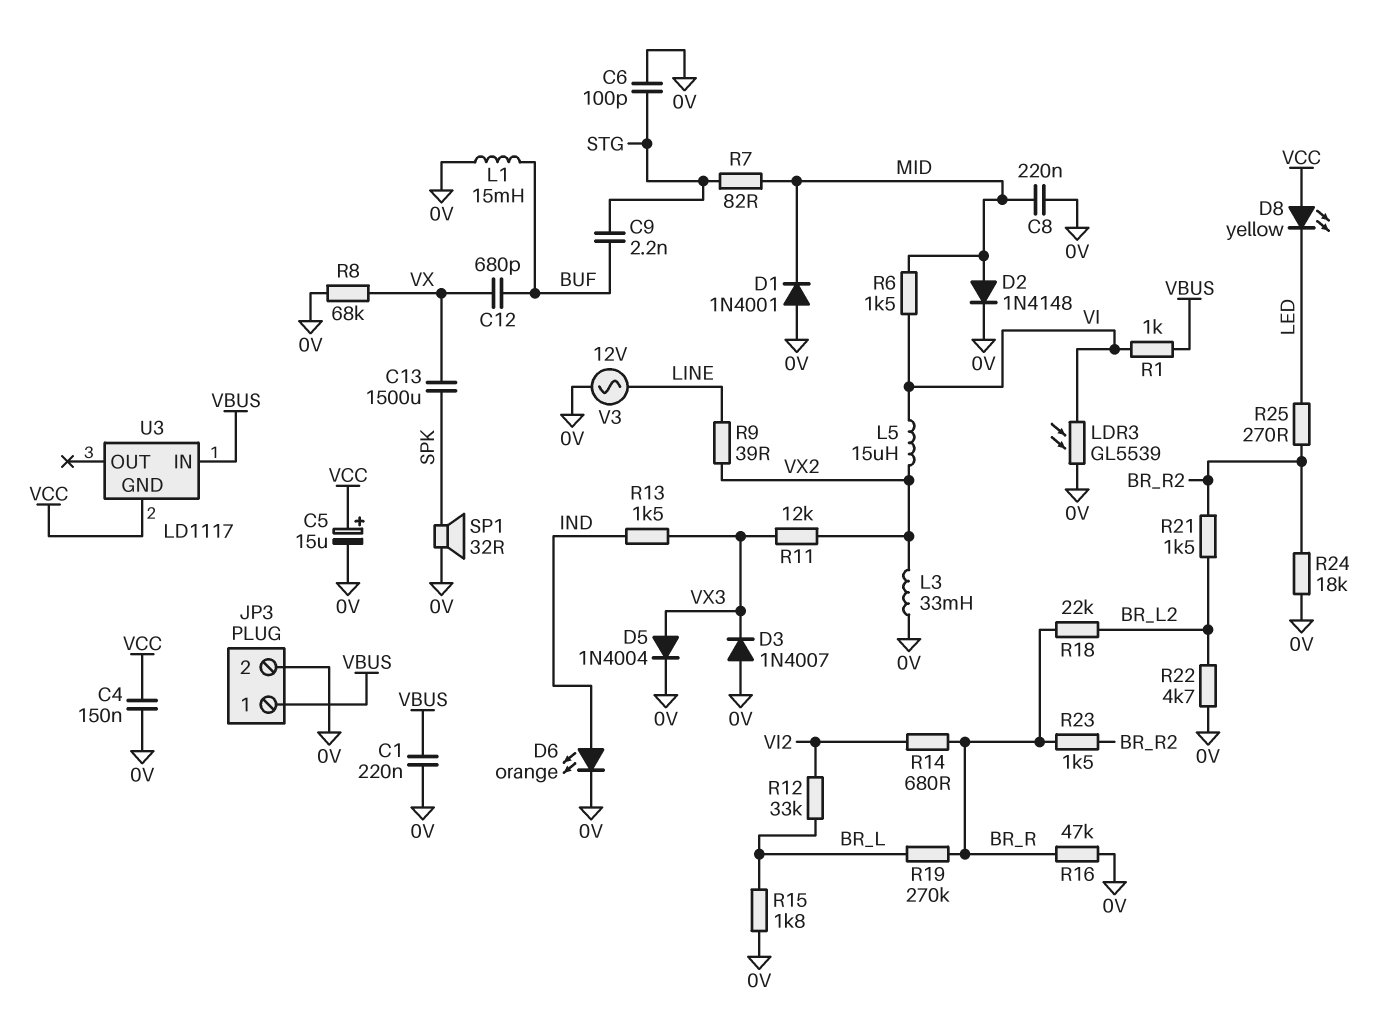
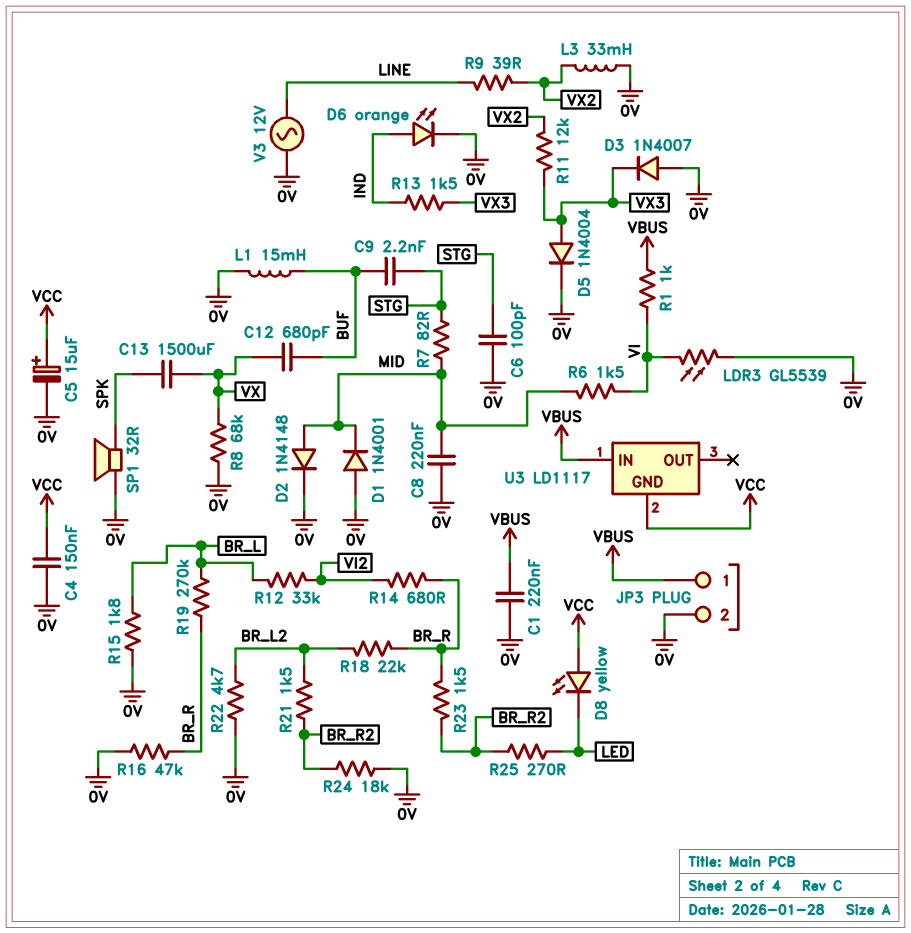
L5: 15uH (VI, VX2) -> none

